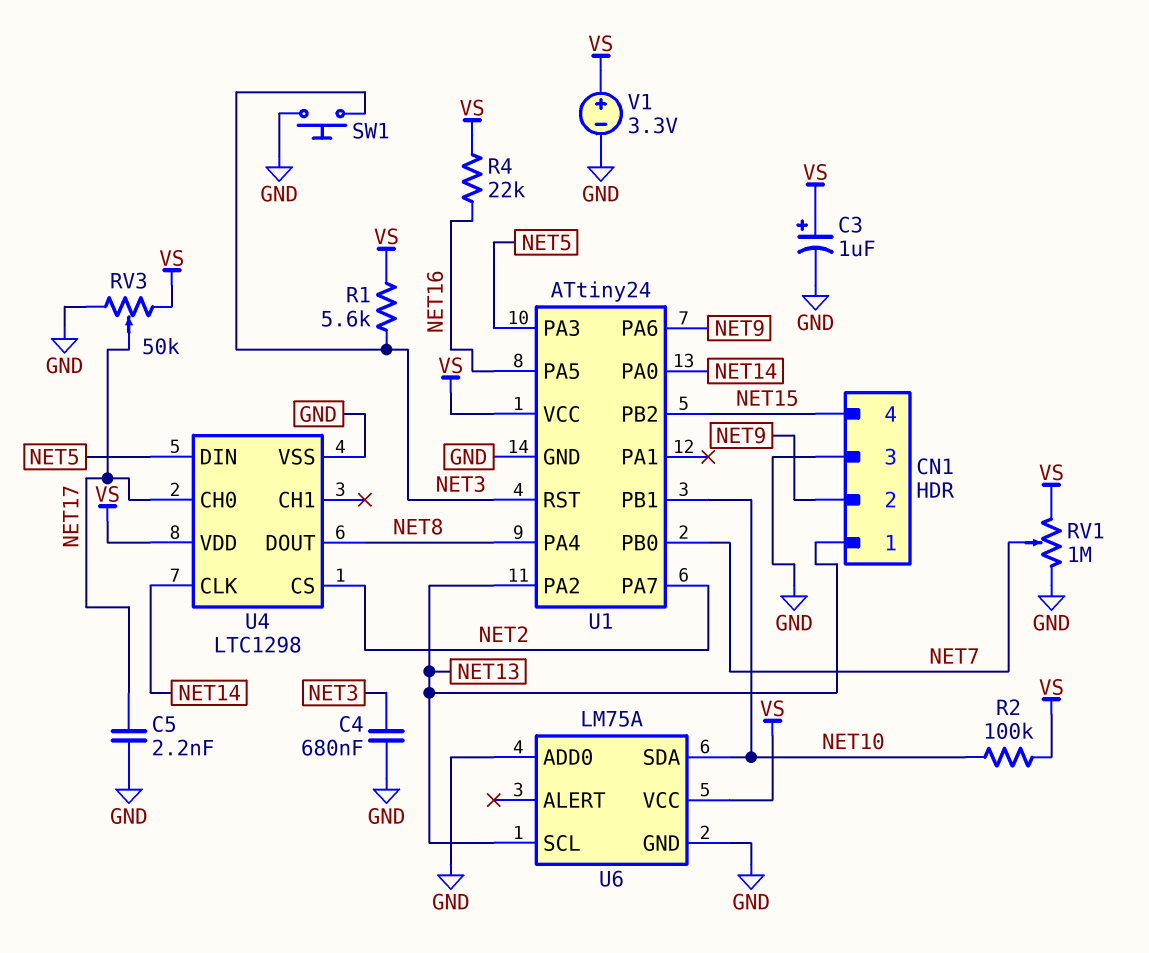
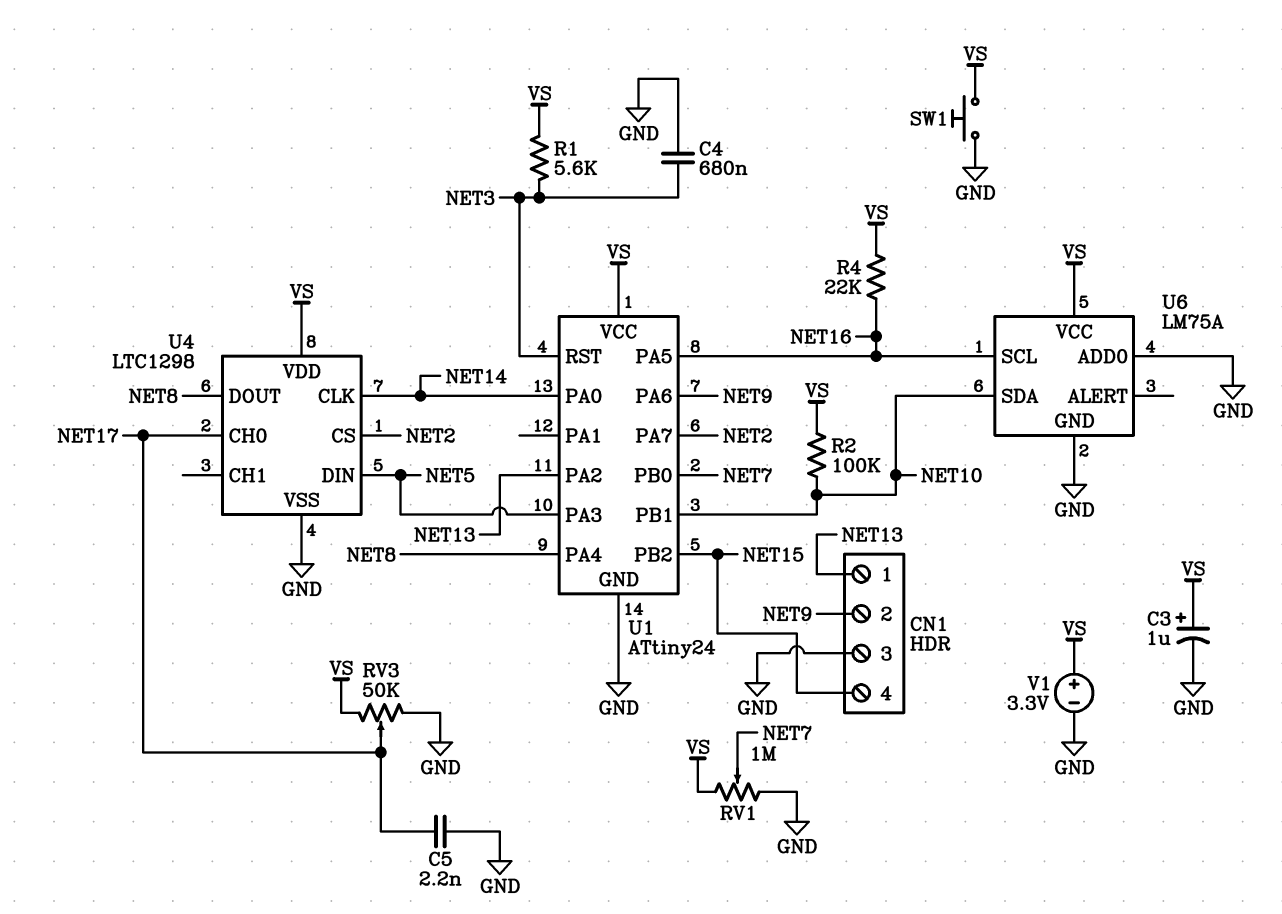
SW1: button (GND, NET3) -> button (GND, VS)
U6 pin SCL: NET13 -> NET16

